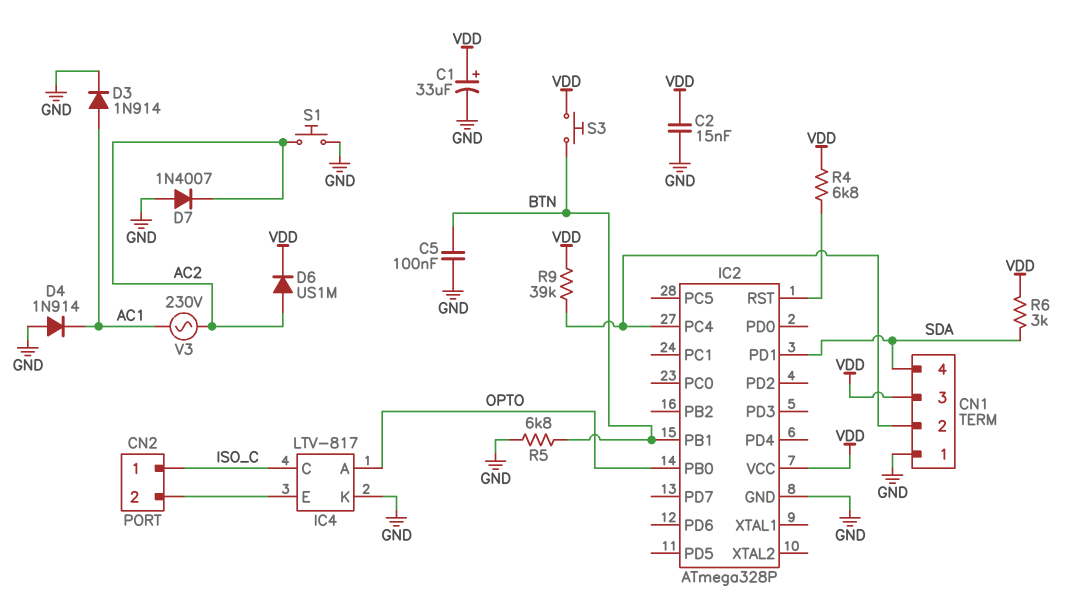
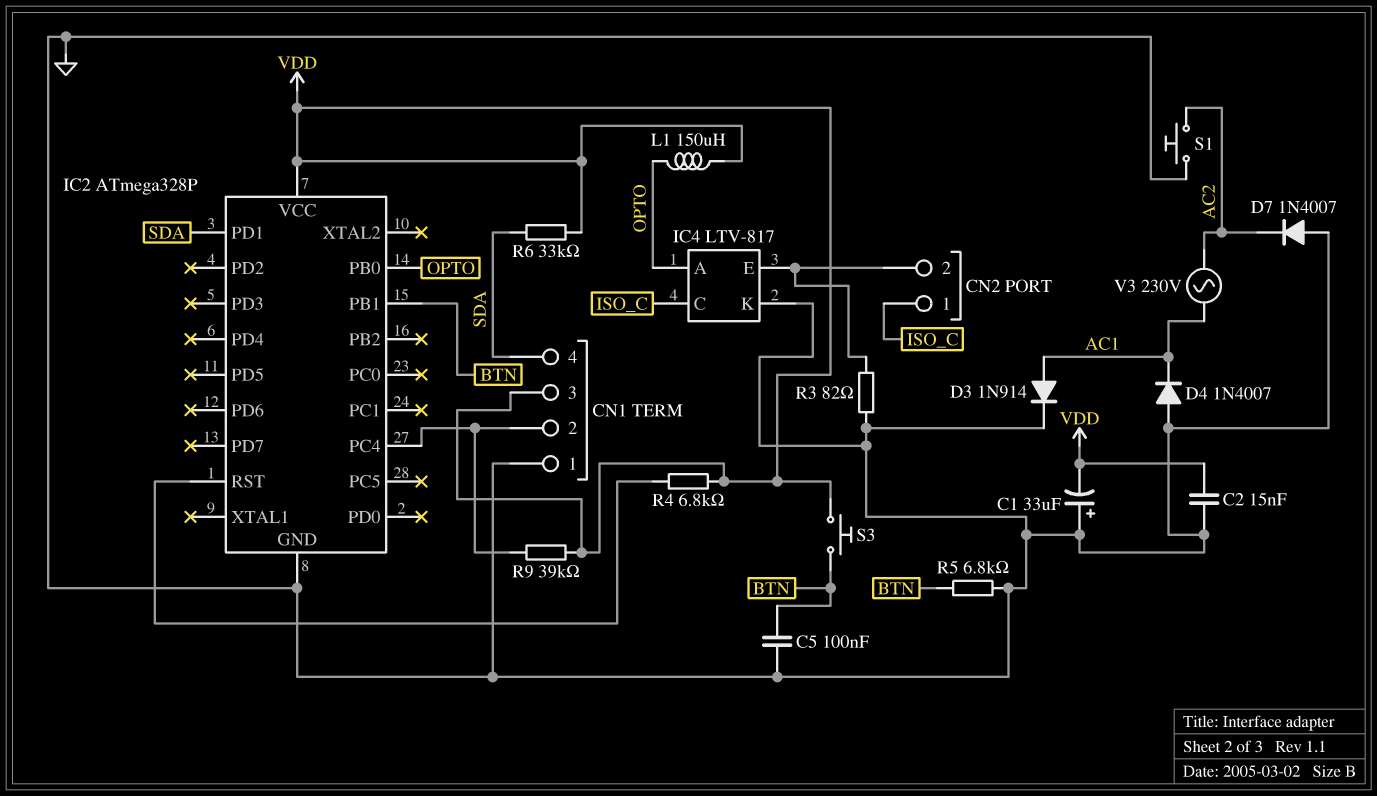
C1: 33uF (plus VDD, minus GND) -> 33uF (plus GND, minus VDD)
D4: diode 1N914 (A GND, K AC1) -> diode 1N4007 (A GND, K AC1)
D6: diode US1M (A AC2, K VDD) -> none
L1: none -> 150uH (OPTO, VDD)
R3: none -> 82 (CN2/2, GND)
R6: 3k (SDA, VDD) -> 33k (SDA, VDD)

